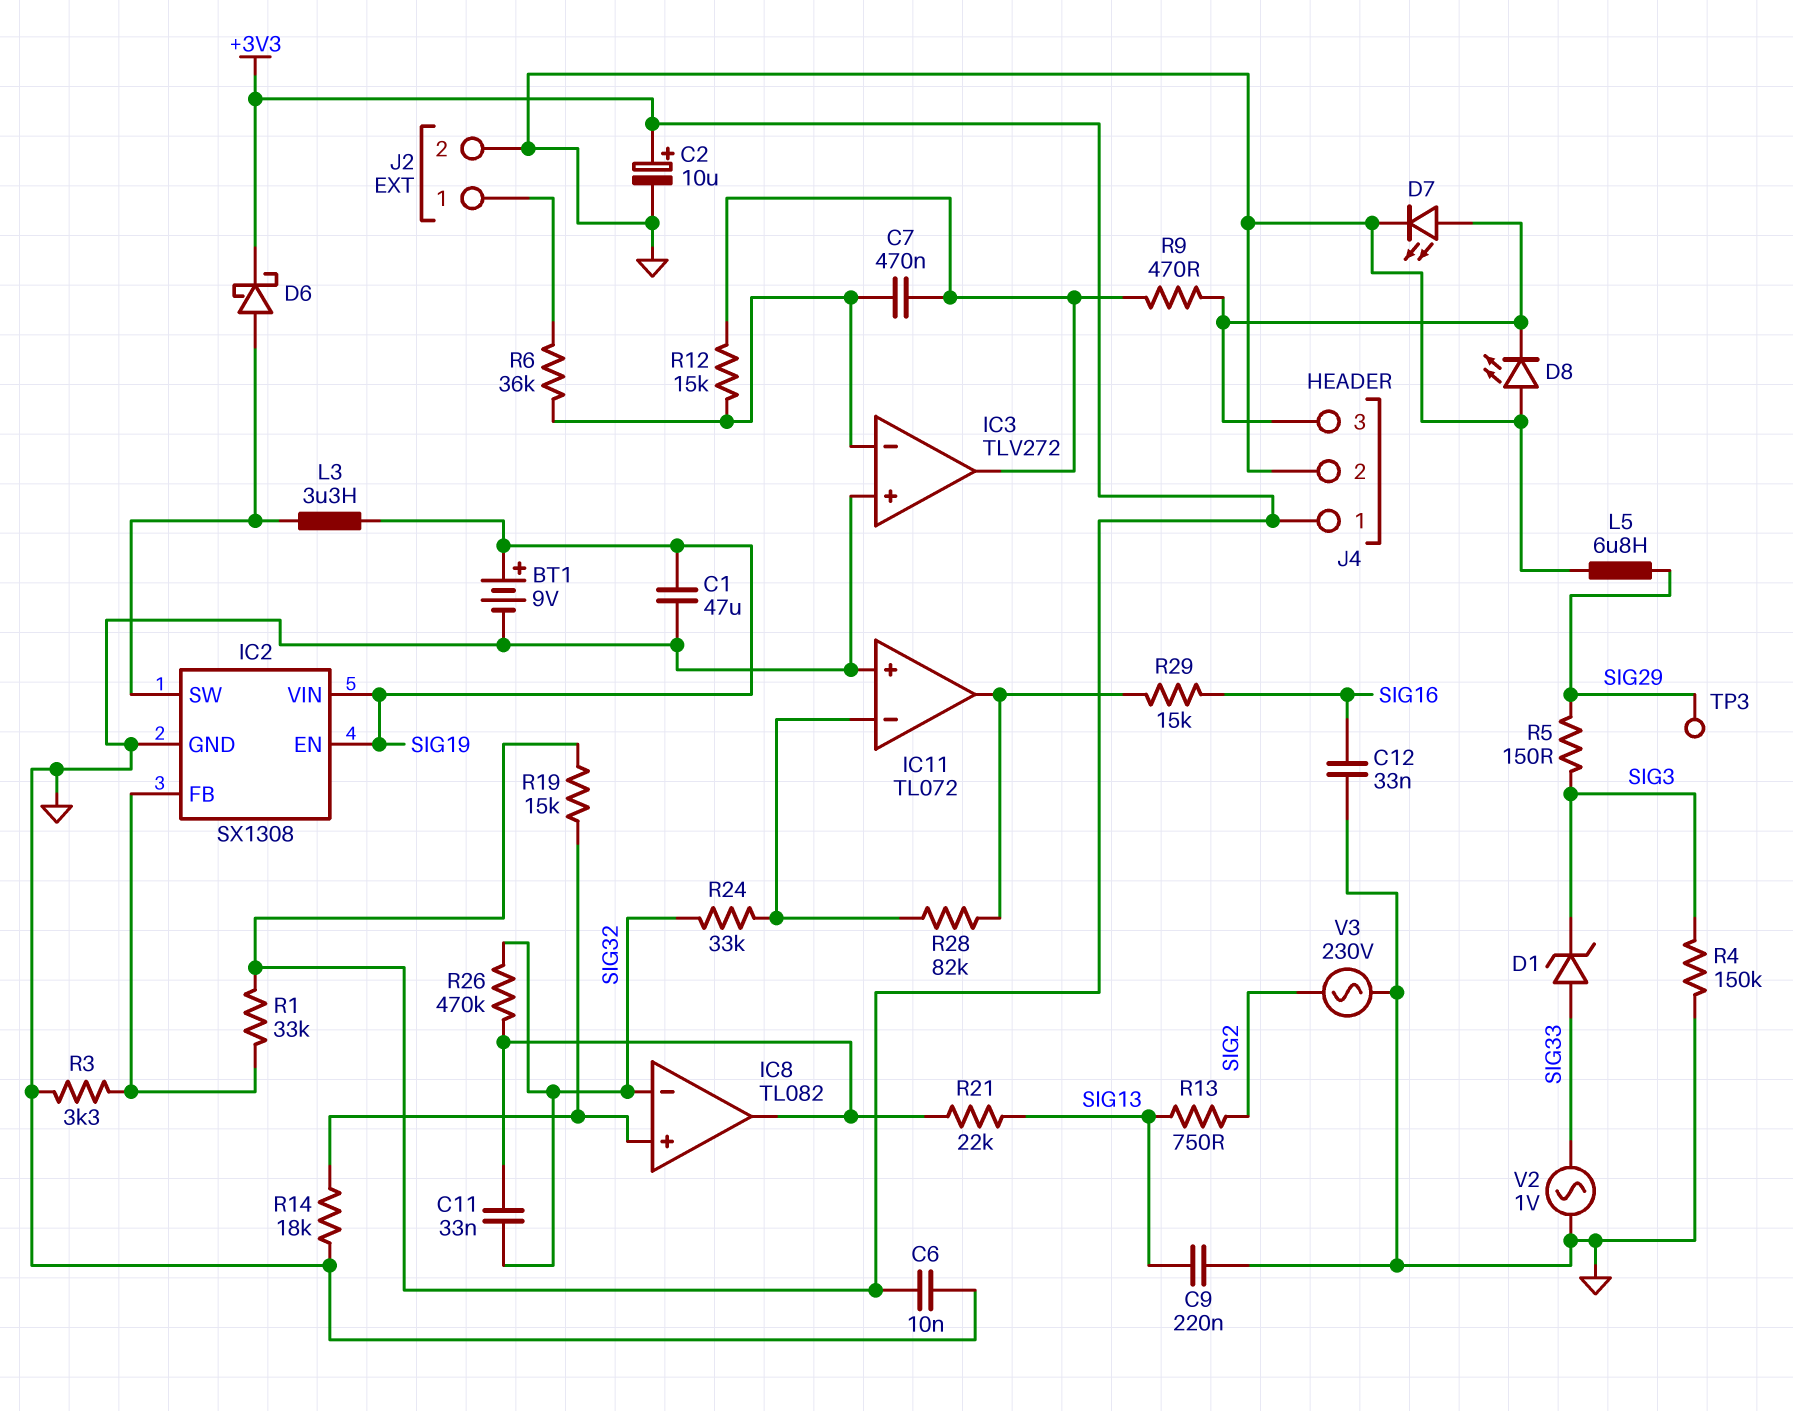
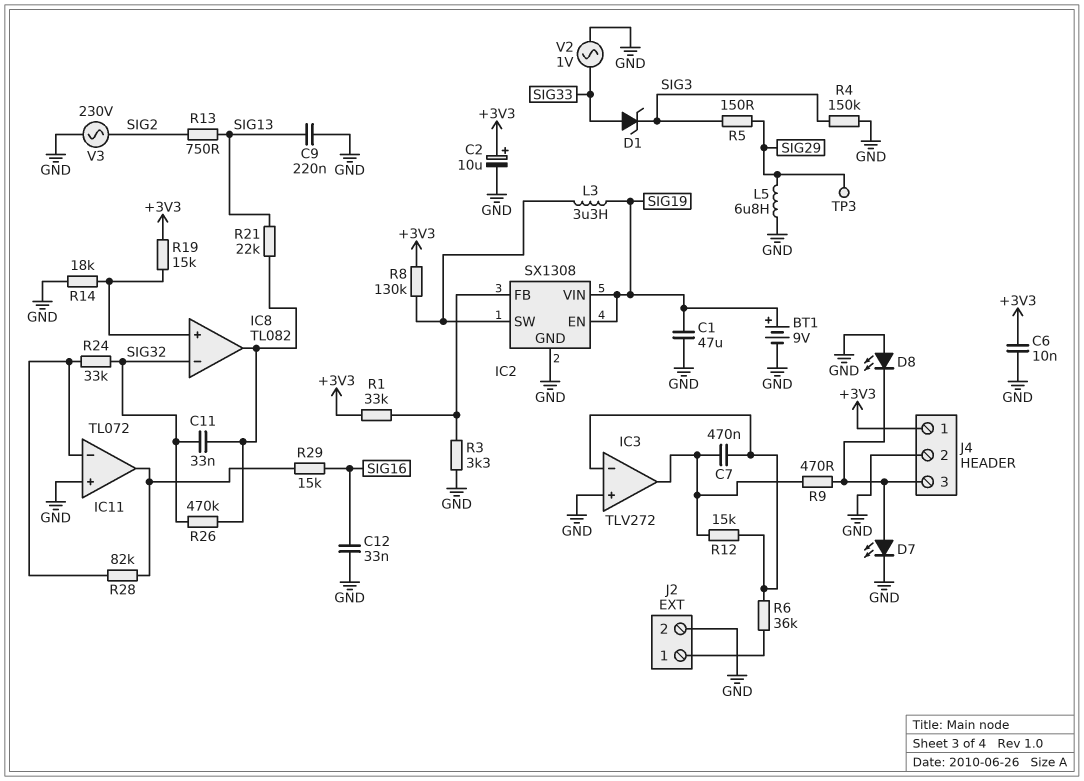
D6: schottky (A IC2/SW, K +3V3) -> none
R8: none -> 130k (+3V3, IC2/SW)

